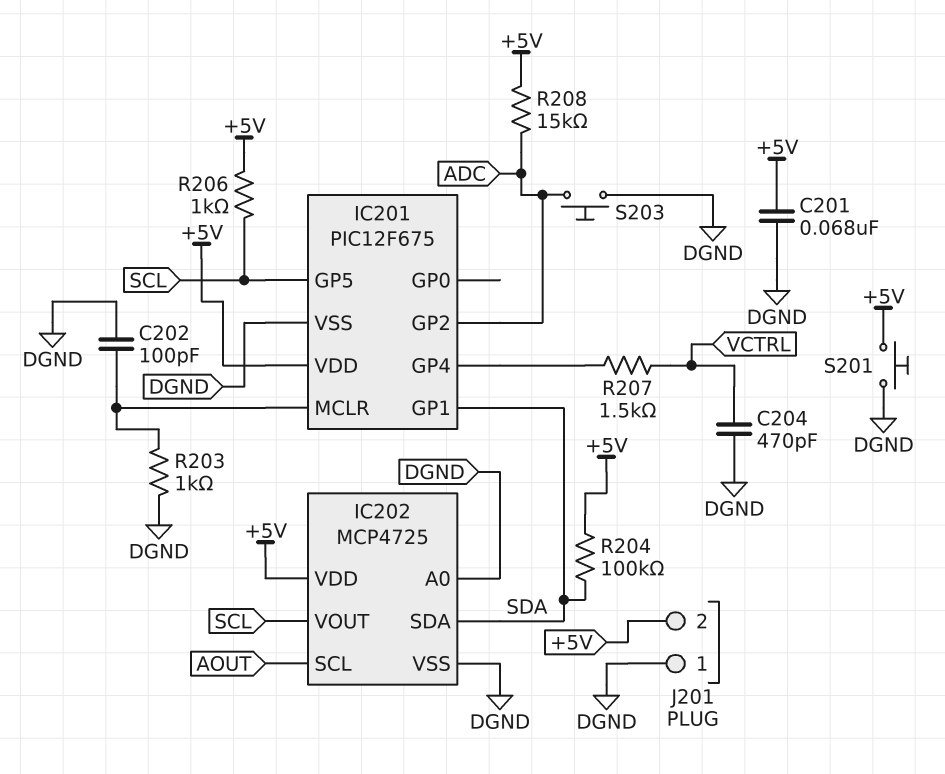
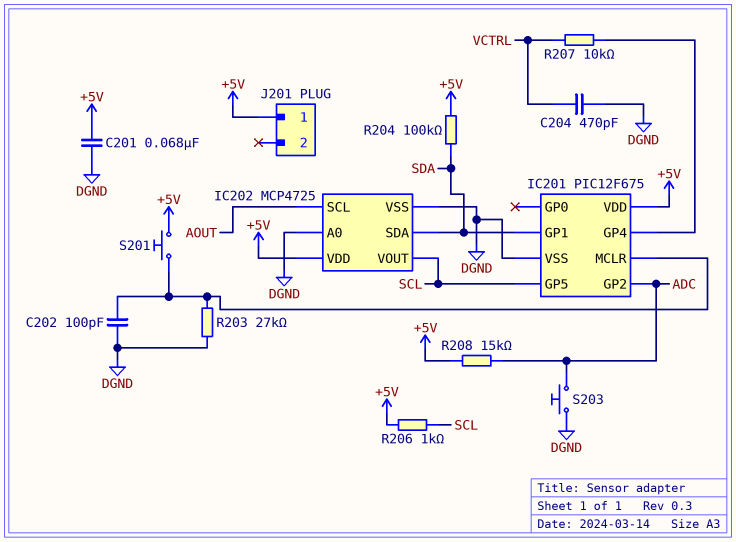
J201 pin 1: DGND -> +5V
J201 pin 2: +5V -> none
R203: 1k (DGND, IC201/MCLR) -> 27k (DGND, IC201/MCLR)
R207: 1.5k (IC201/GP4, VCTRL) -> 10k (IC201/GP4, VCTRL)
S201: button (+5V, DGND) -> button (+5V, IC201/MCLR)

